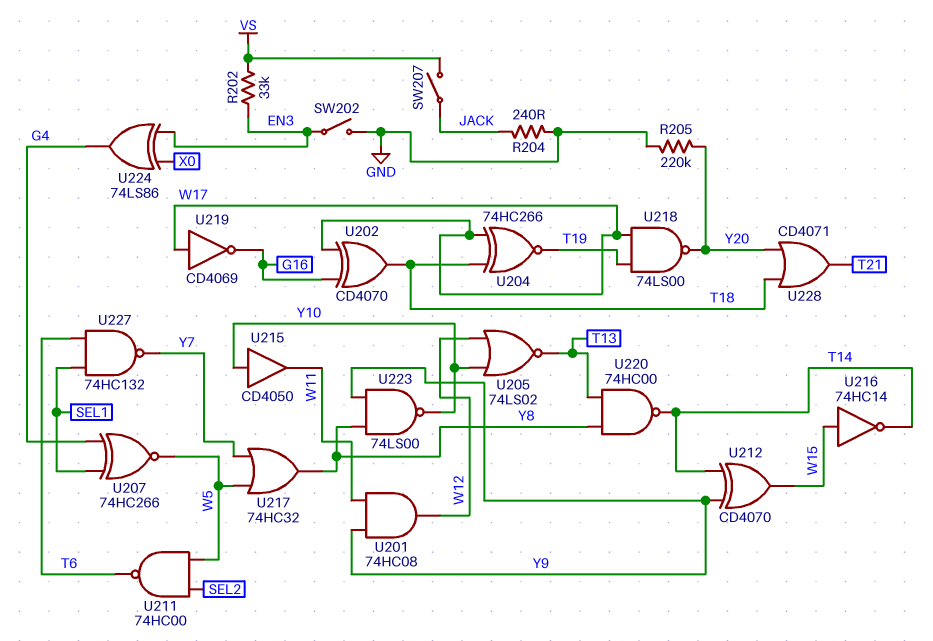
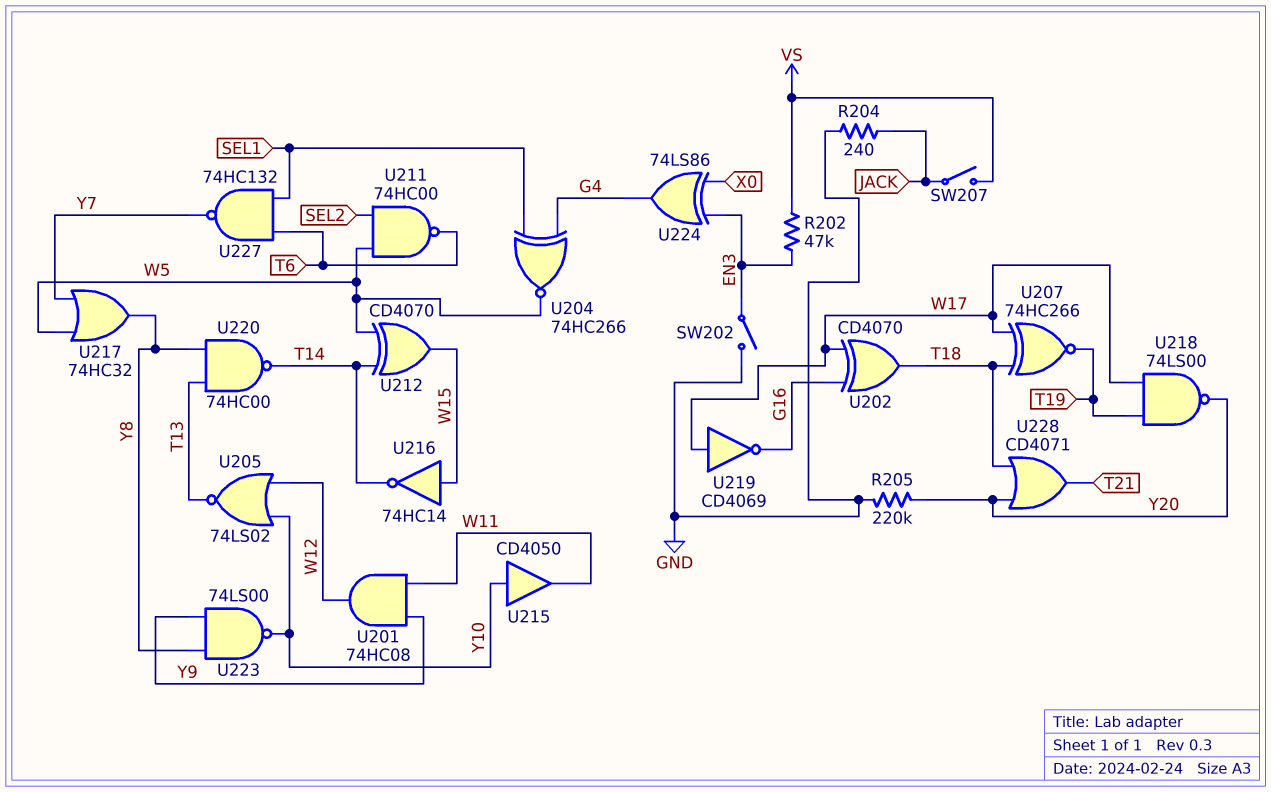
R202: 33k (EN3, VS) -> 47k (EN3, VS)
U204: XNOR 74HC266 (in T18, in W17, out T19) -> XNOR 74HC266 (in G4, in SEL1, out W5)
U207: XNOR 74HC266 (in G4, in SEL1, out W5) -> XNOR 74HC266 (in T18, in W17, out T19)
U212: XOR CD4070 (in T14, in Y9, out W15) -> XOR CD4070 (in T14, in W5, out W15)

